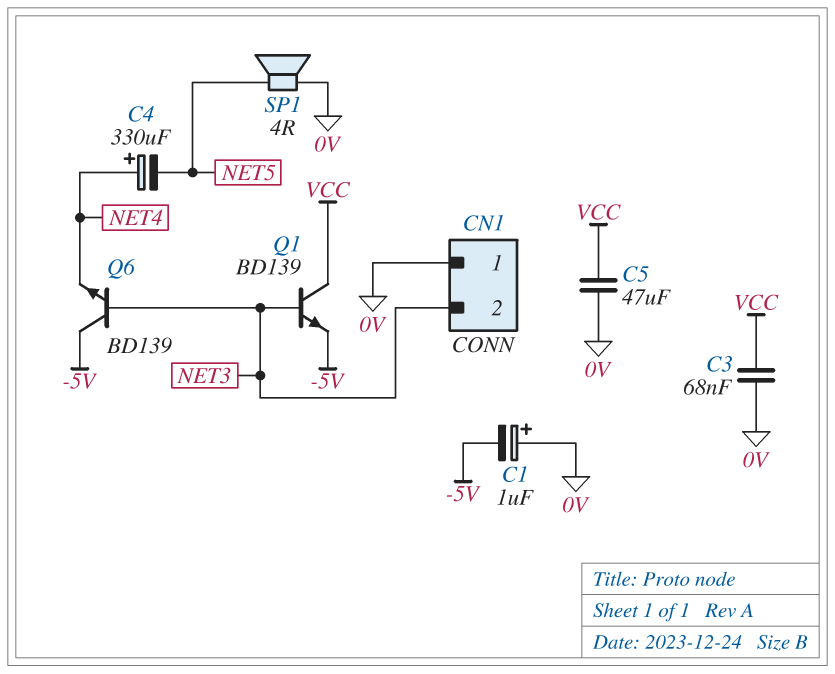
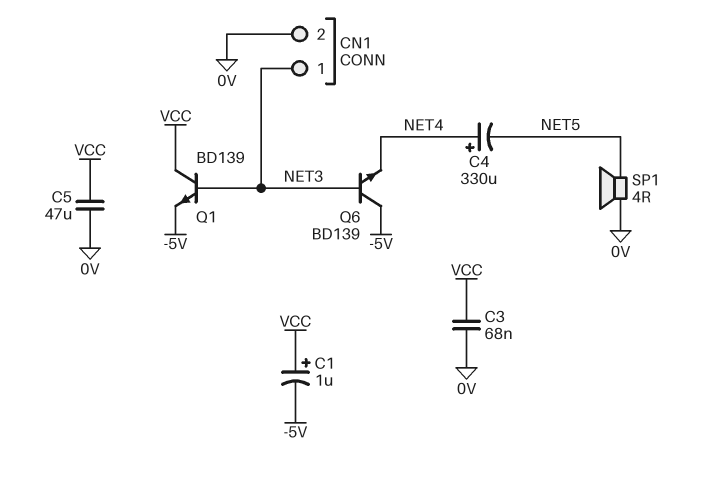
C1: 1uF (plus 0V, minus -5V) -> 1uF (plus VCC, minus -5V)
CN1 pin 1: 0V -> NET3
CN1 pin 2: NET3 -> 0V

